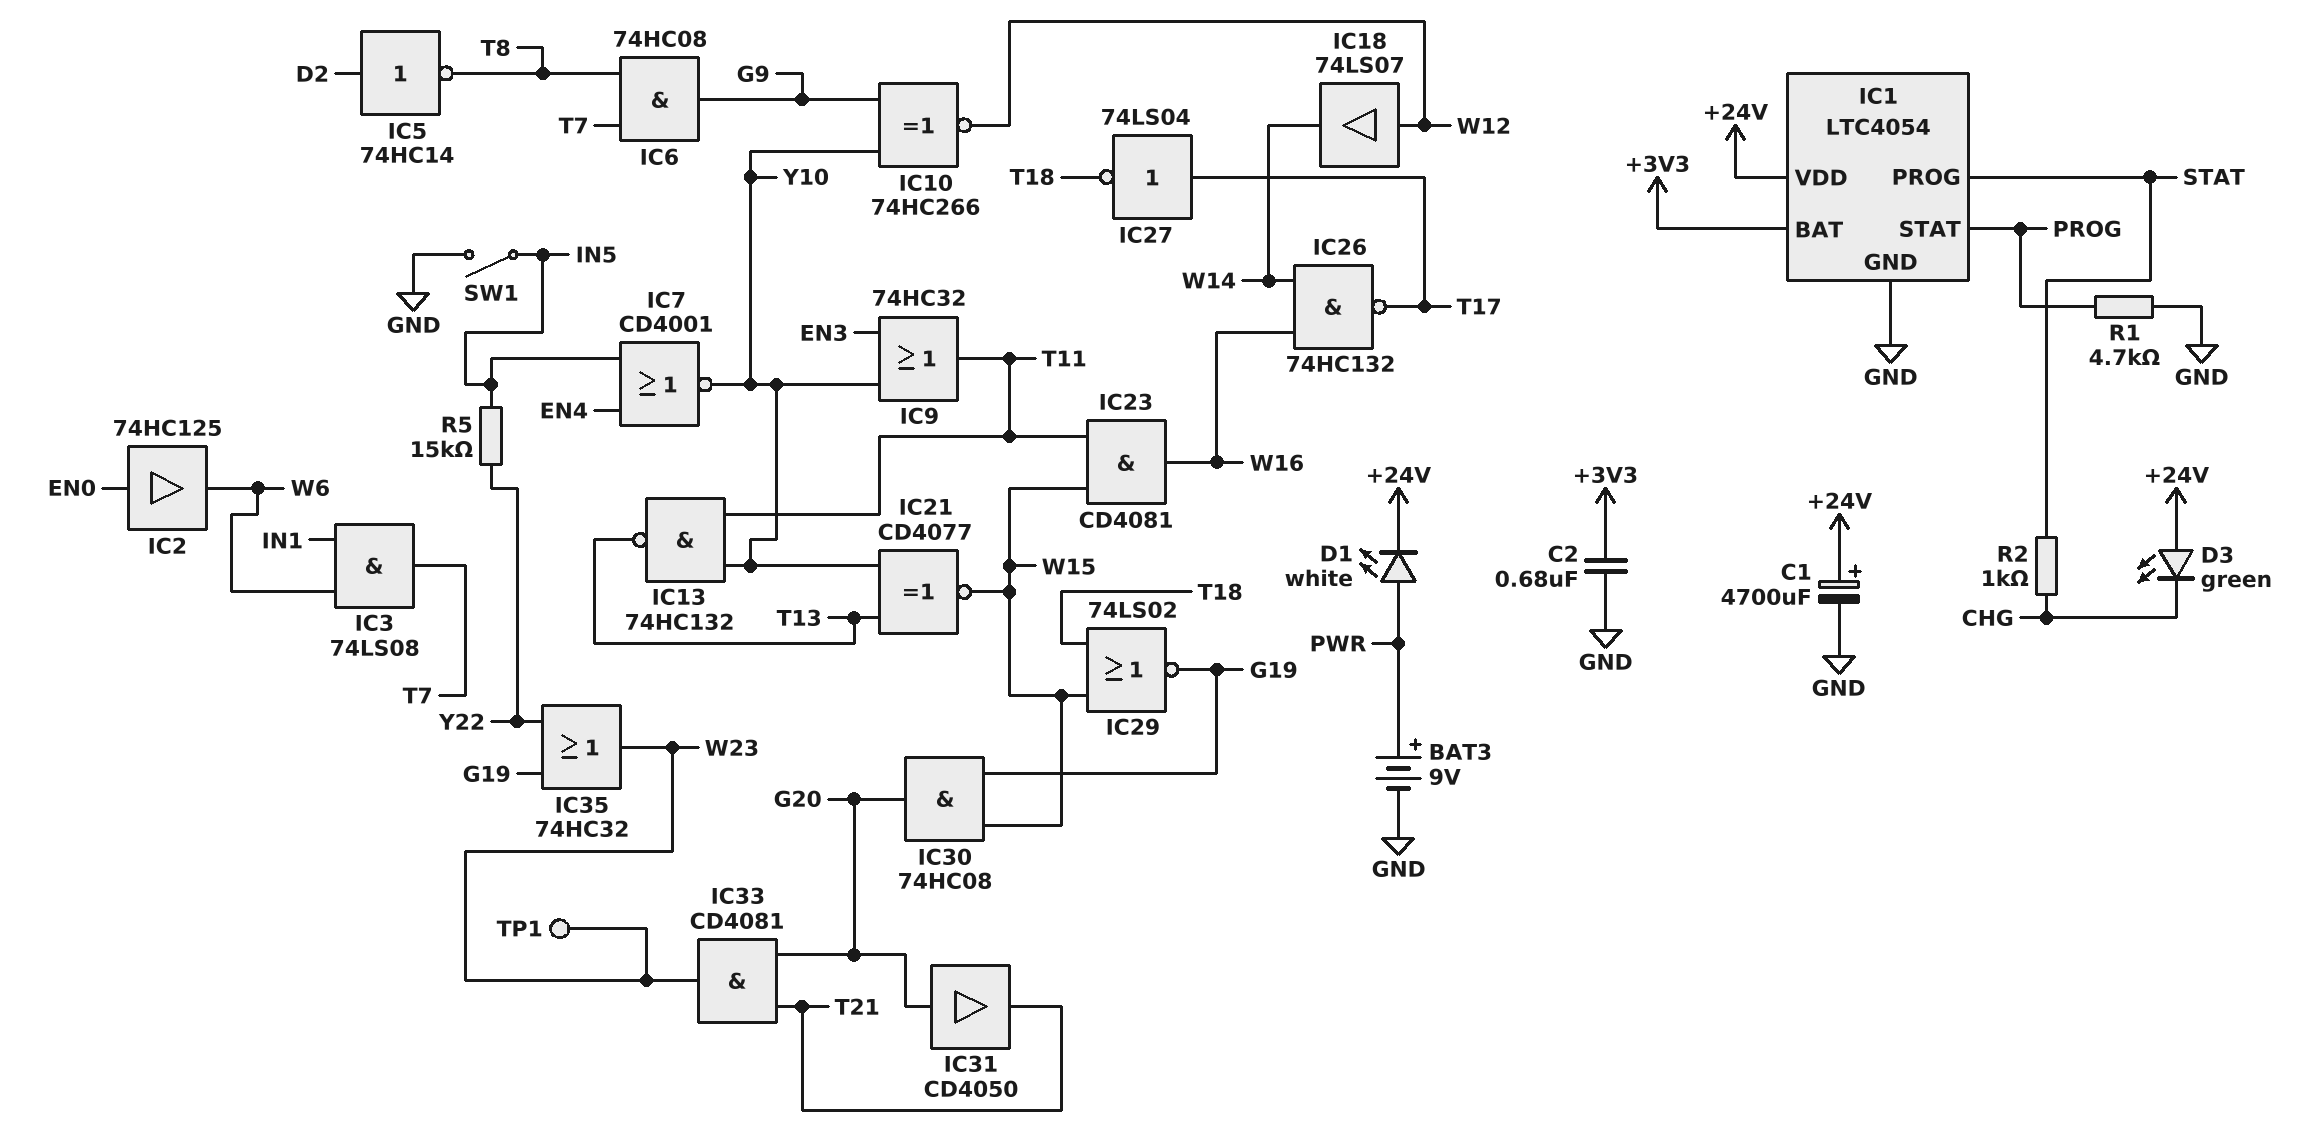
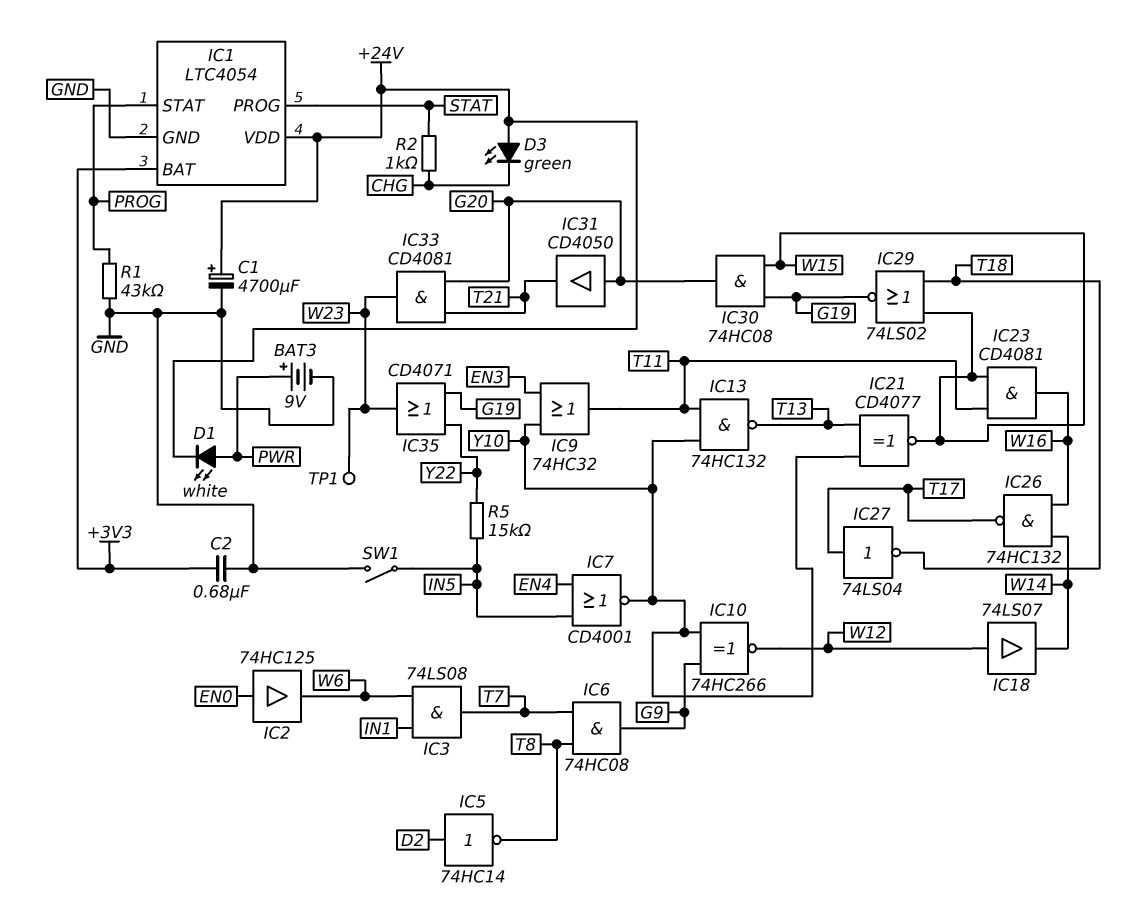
IC35: OR 74HC32 (in G19, in Y22, out W23) -> OR CD4071 (in G19, in Y22, out W23)
R1: 4.7k (GND, PROG) -> 43k (GND, PROG)

